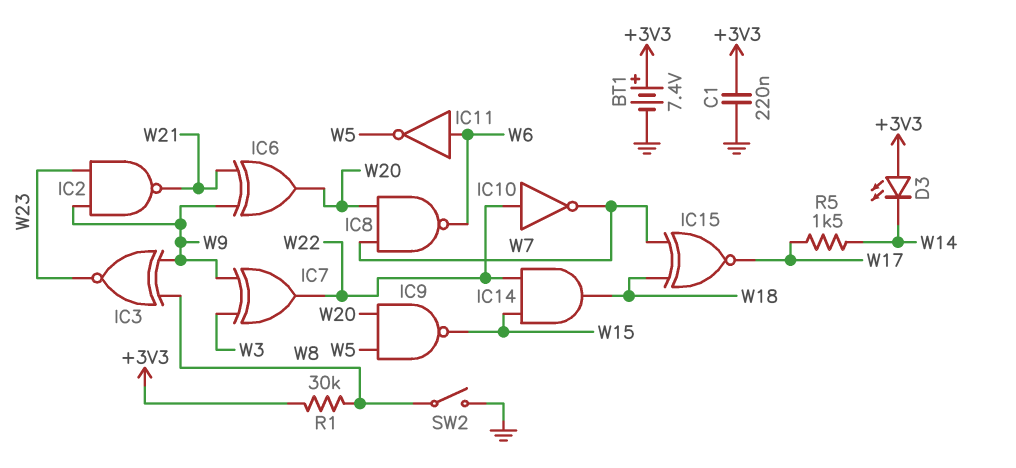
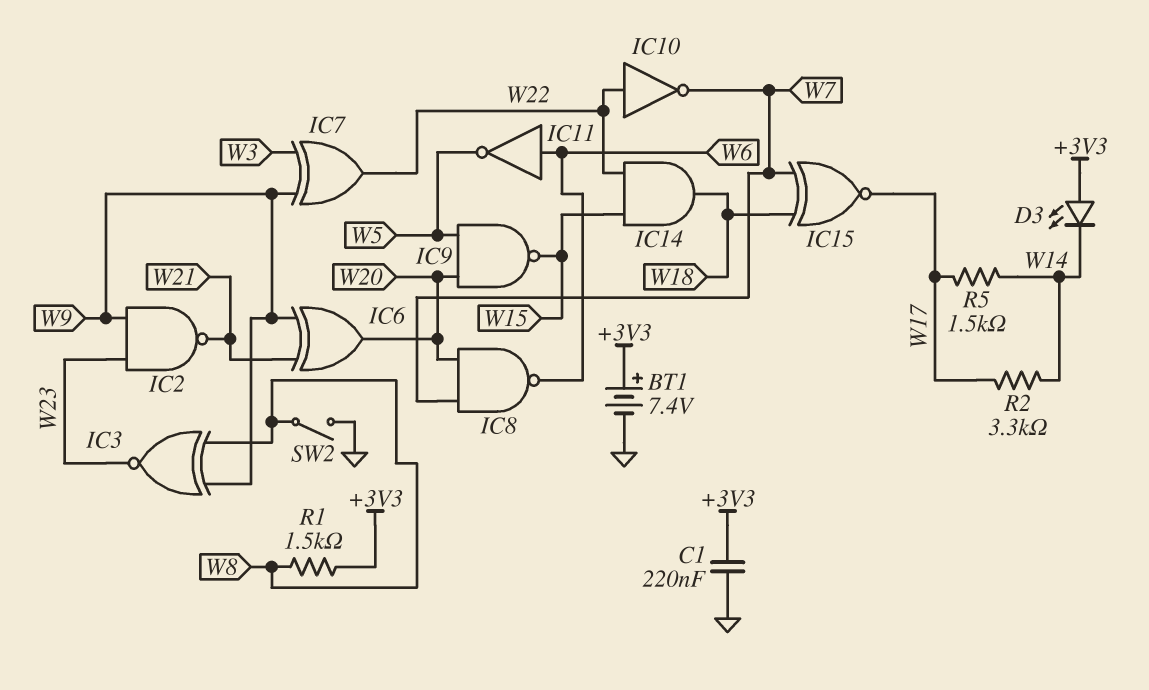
R1: 30k (+3V3, W8) -> 1.5k (+3V3, W8)
R2: none -> 3.3k (W14, W17)

